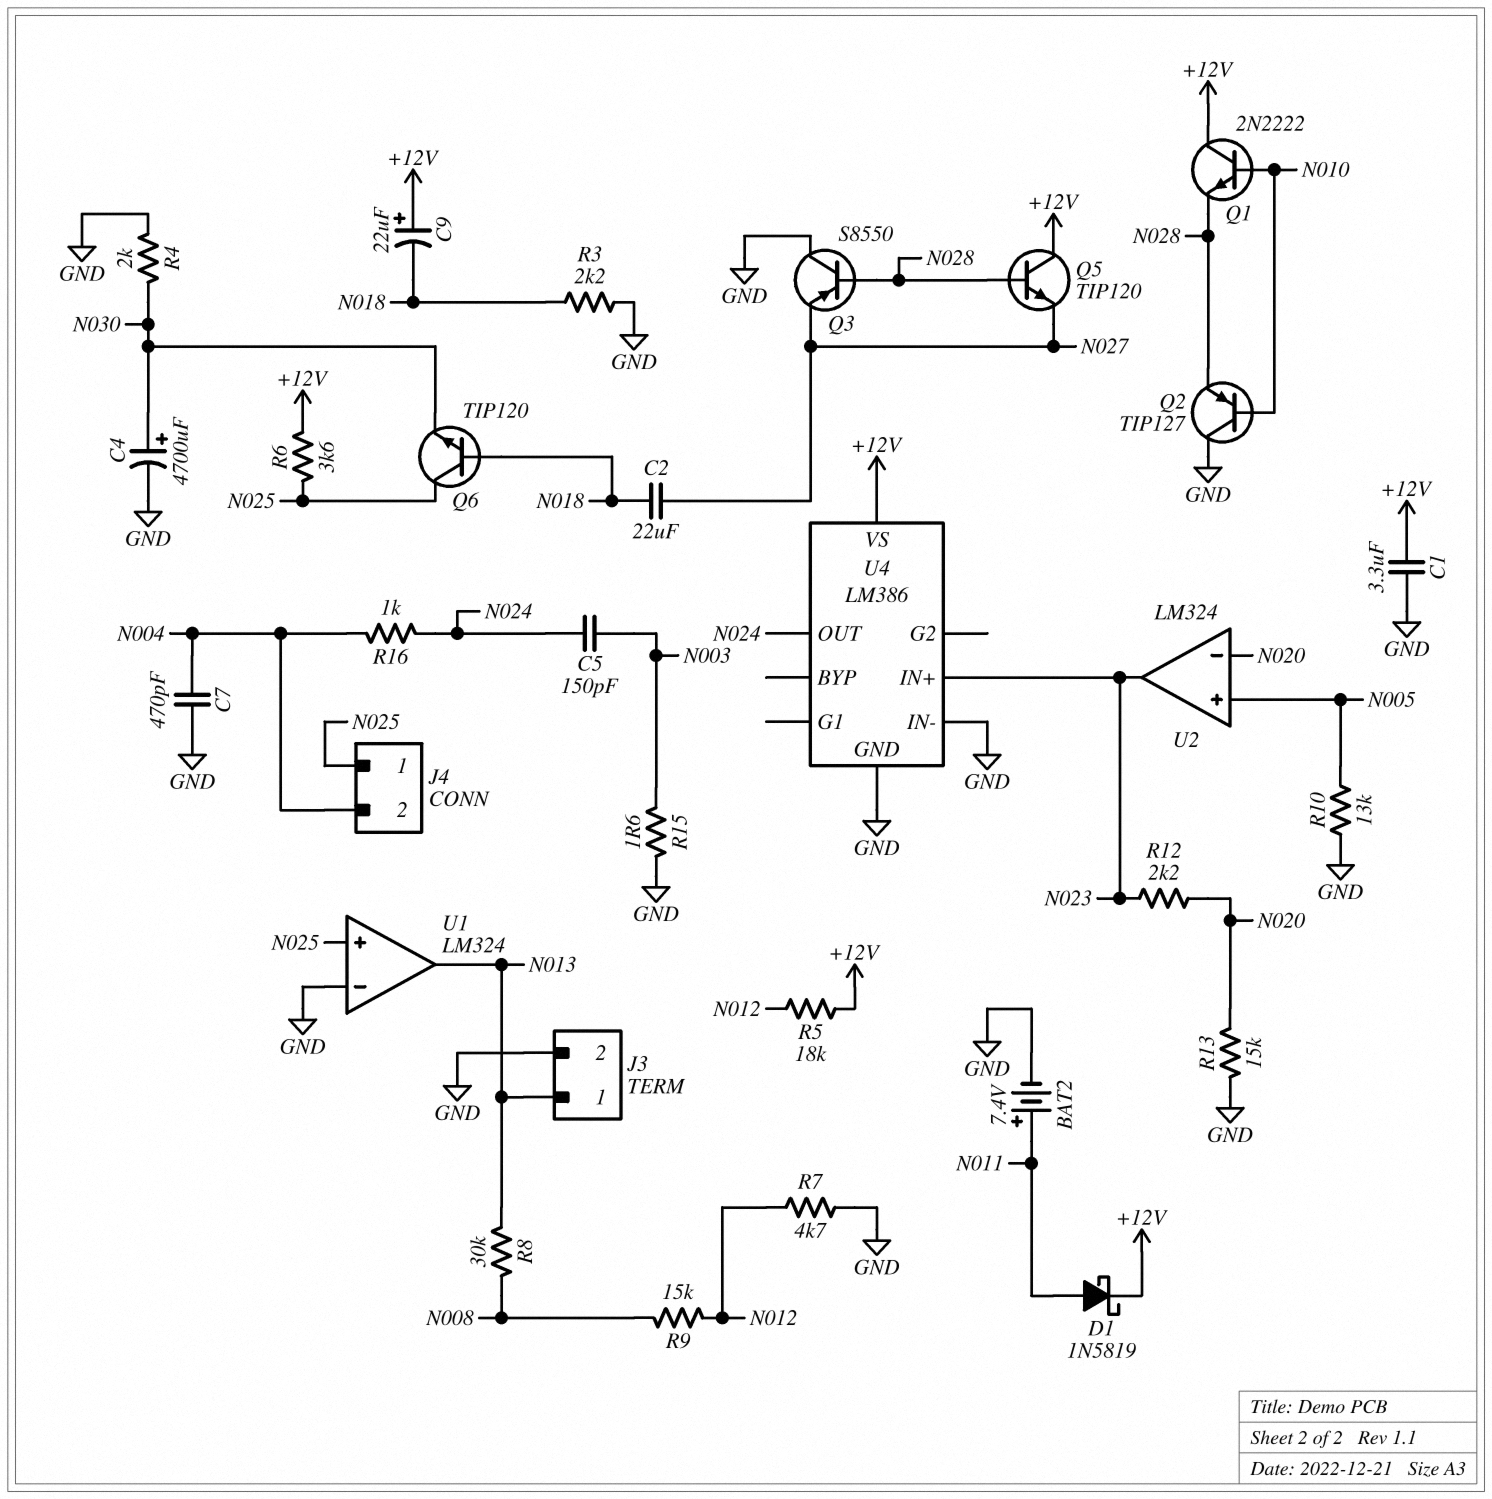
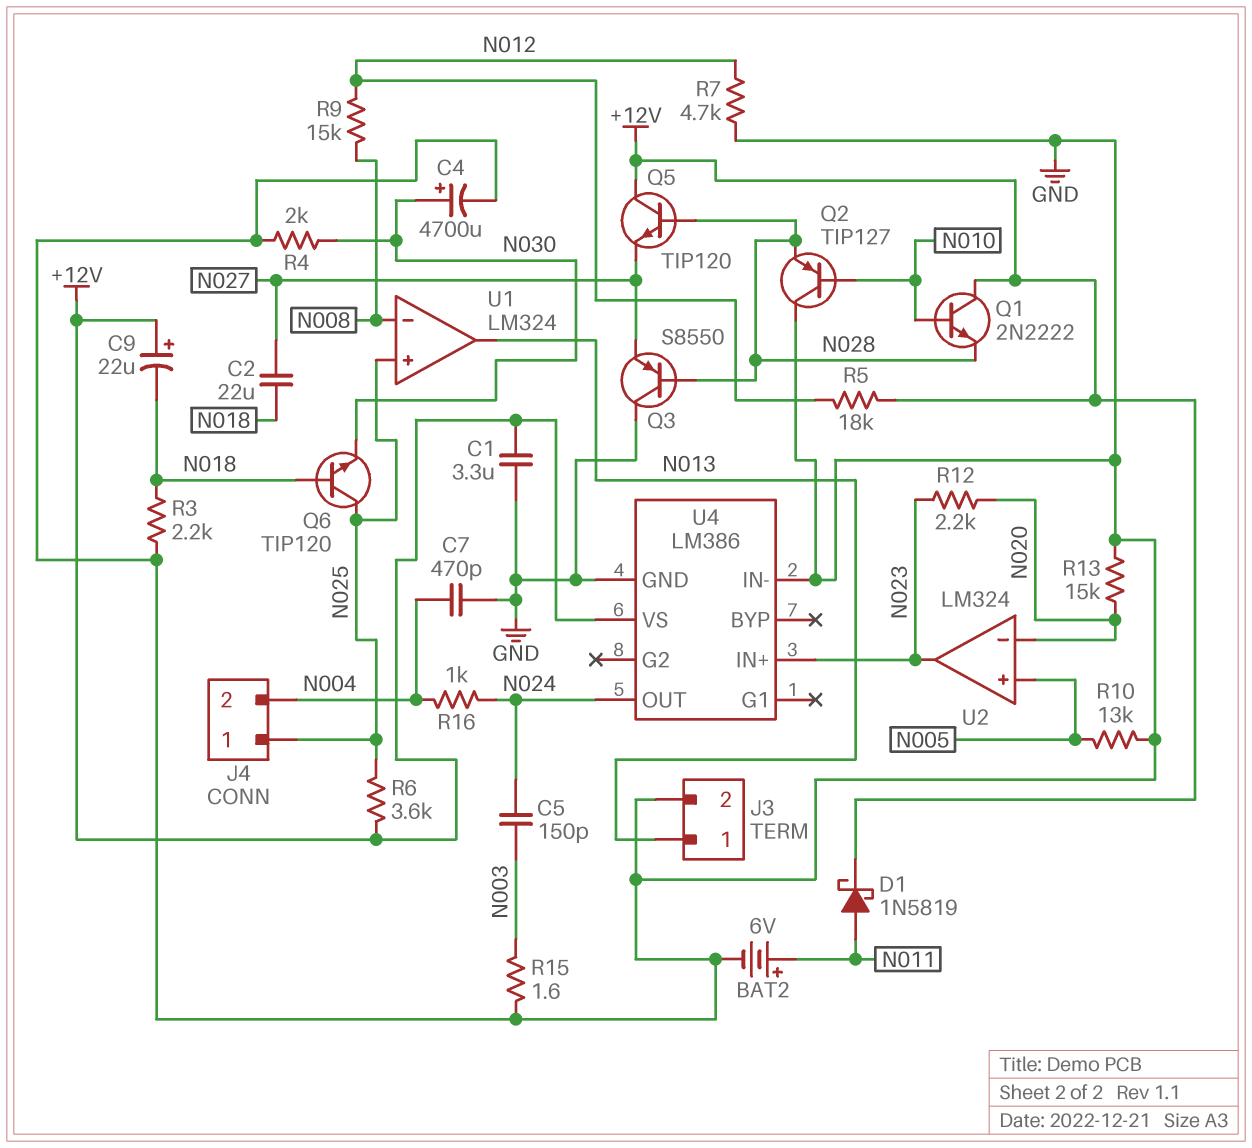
BAT2: 7.4V (plus N011, minus GND) -> 6V (plus N011, minus GND)
R8: 30k (N008, N013) -> none
U1 pin in-: GND -> N008

